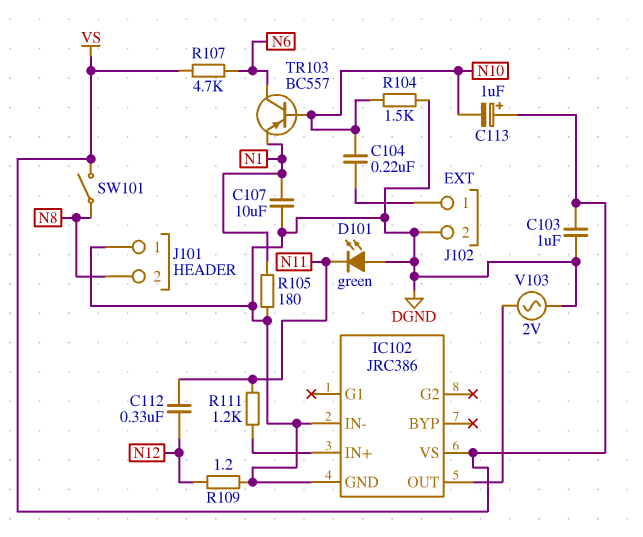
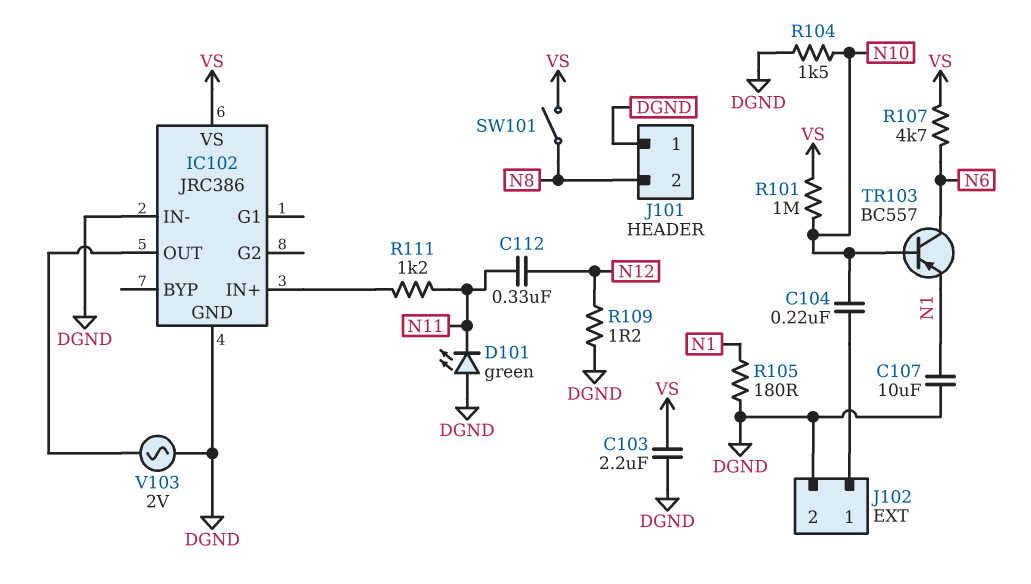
C103: 1uF (DGND, VS) -> 2.2uF (DGND, VS)
C113: 1uF (plus VS, minus N10) -> none
R101: none -> 1M (N10, VS)

